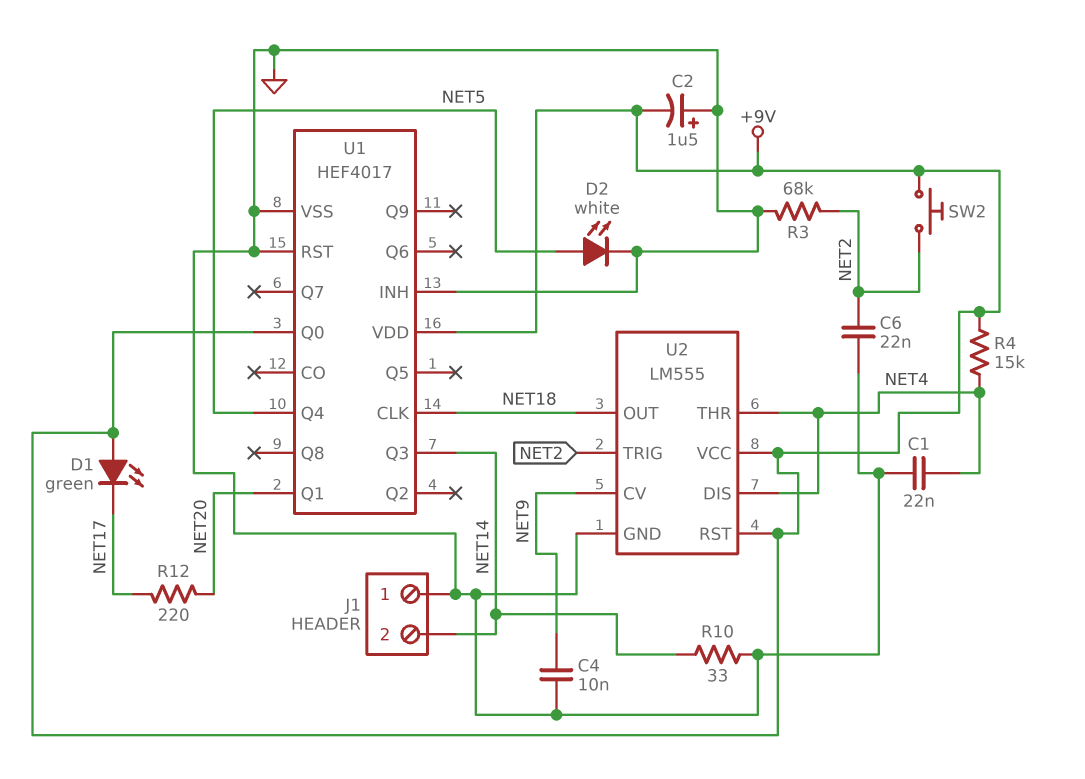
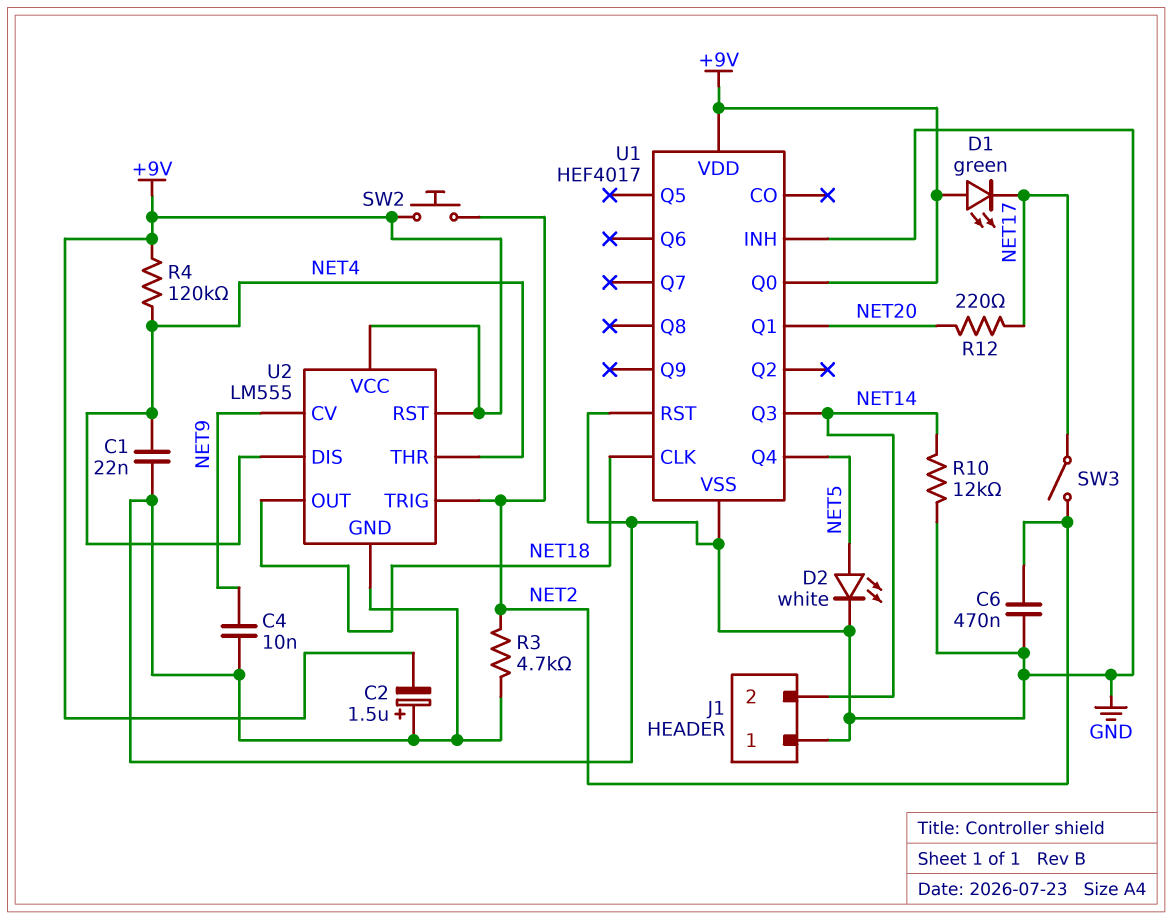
C6: 22nF (GND, NET2) -> 470nF (GND, NET2)
R3: 68k (GND, NET2) -> 4.7k (GND, NET2)
R4: 15k (+9V, NET4) -> 120k (+9V, NET4)
R10: 33 (GND, NET14) -> 12k (GND, NET14)
SW3: none -> switch (NET2, NET17)

